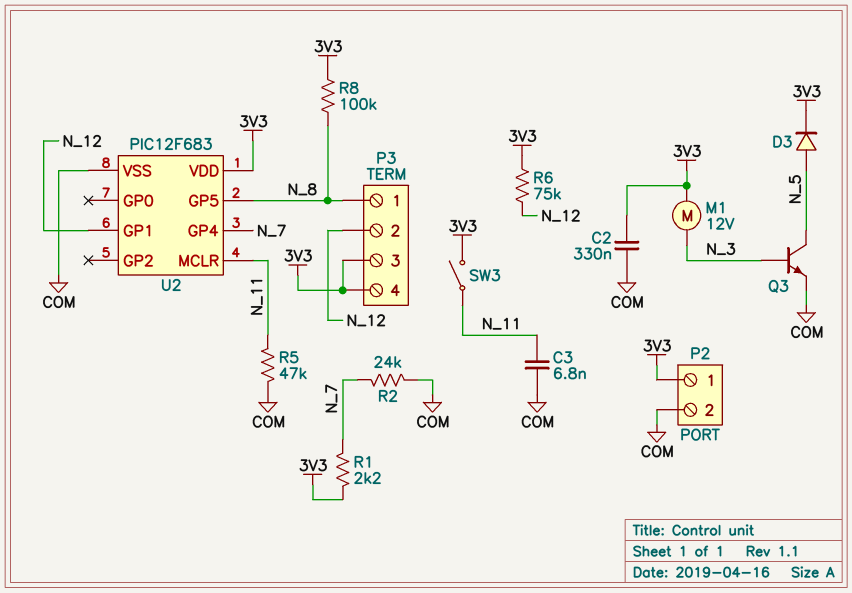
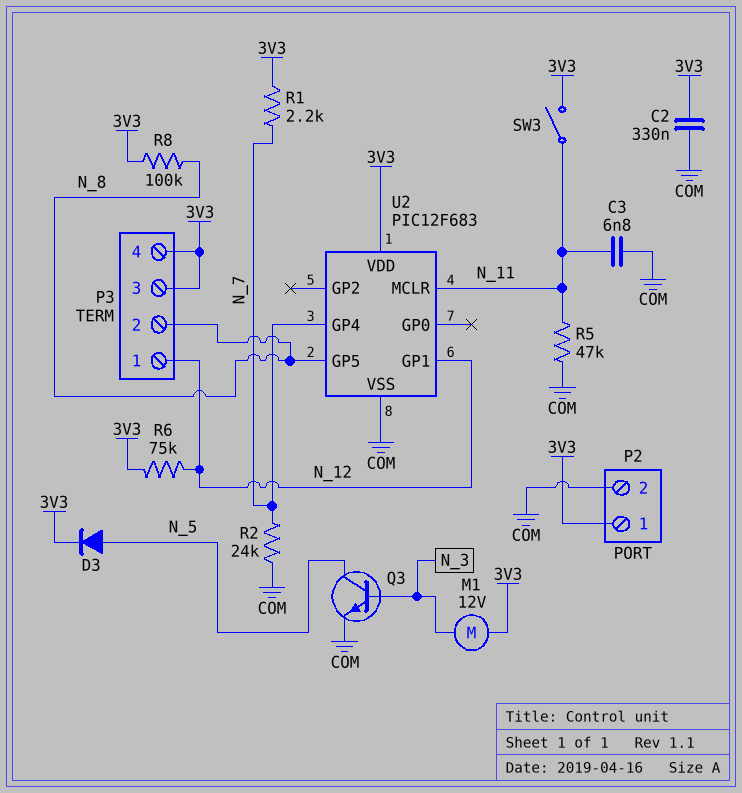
P3 pin 1: N_8 -> N_12
P3 pin 2: N_12 -> N_8

